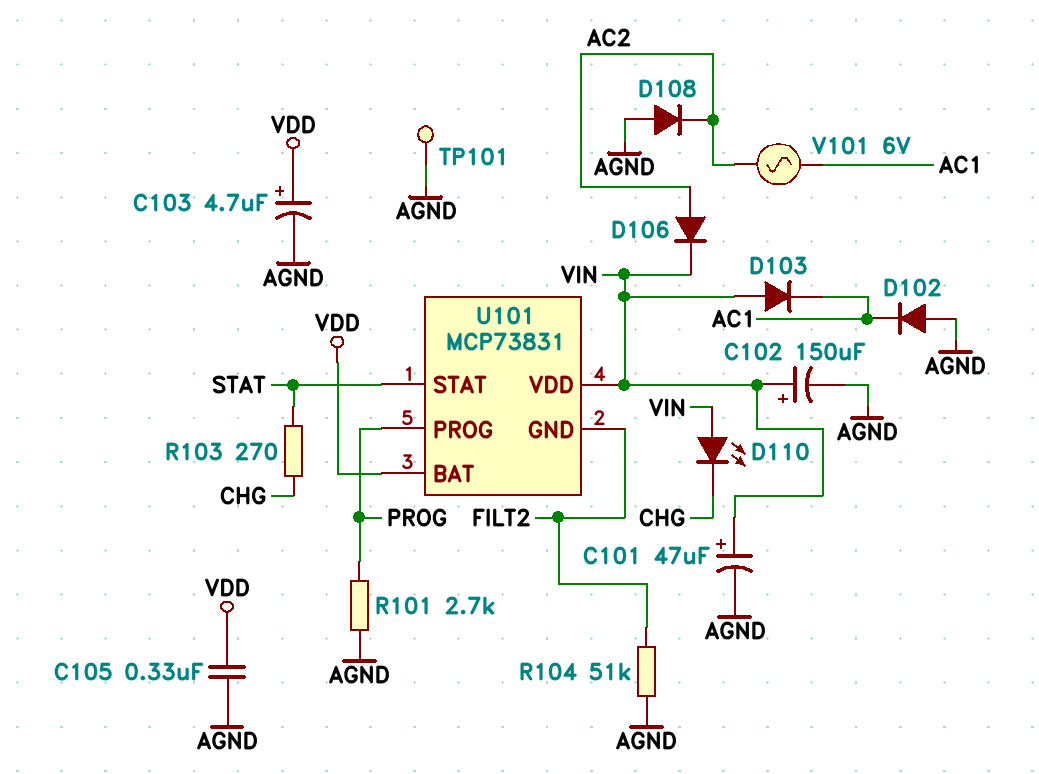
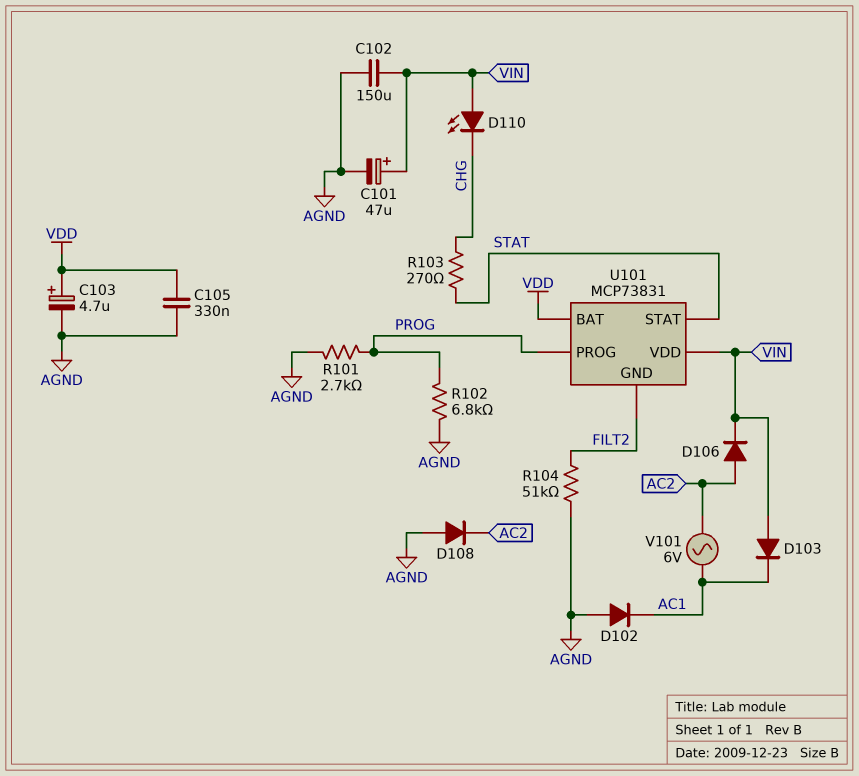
C102: 150uF (plus VIN, minus AGND) -> 150uF (AGND, VIN)
R102: none -> 6.8k (AGND, PROG)
TP101: test point (AGND) -> none

